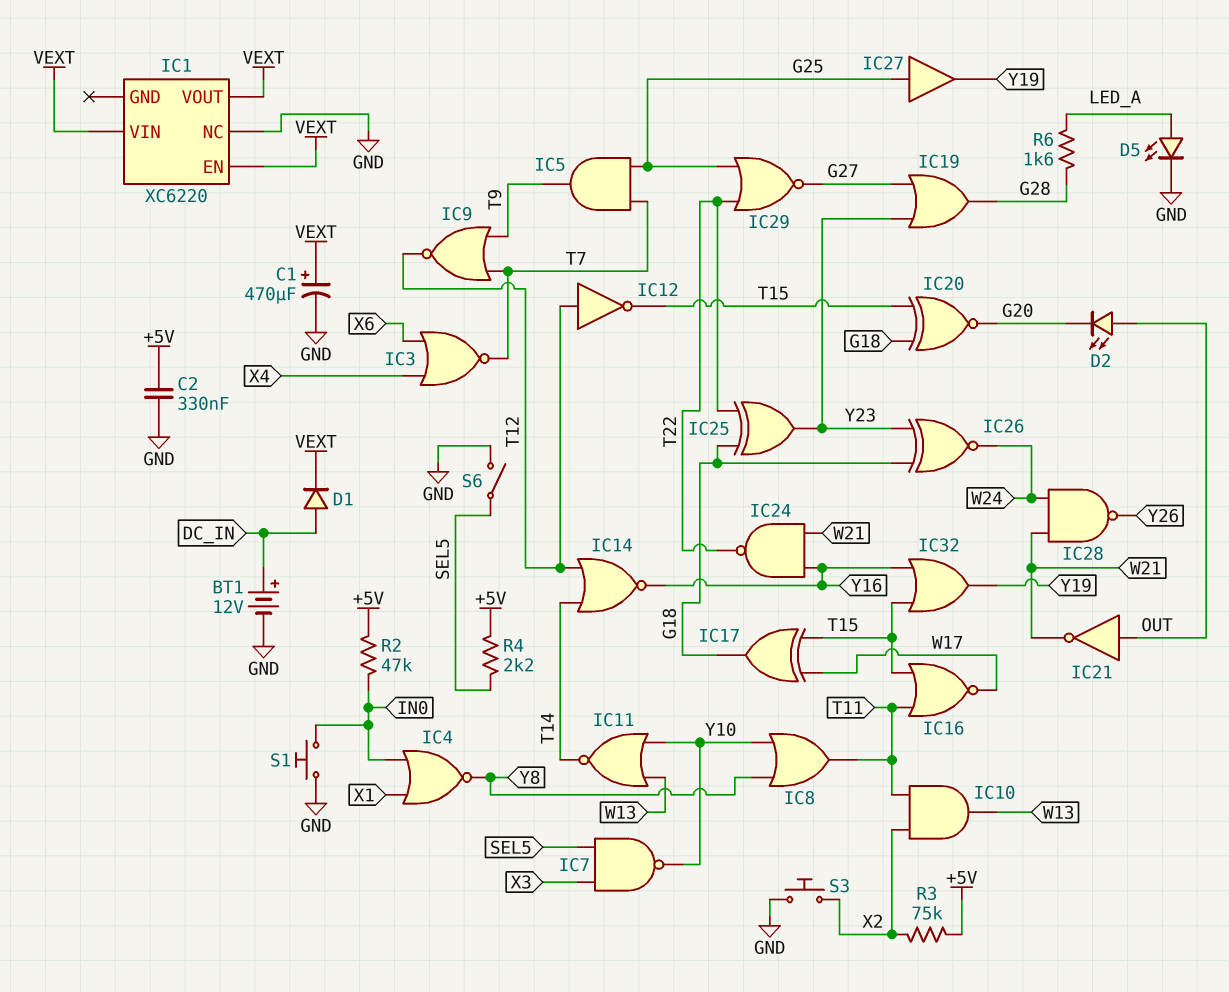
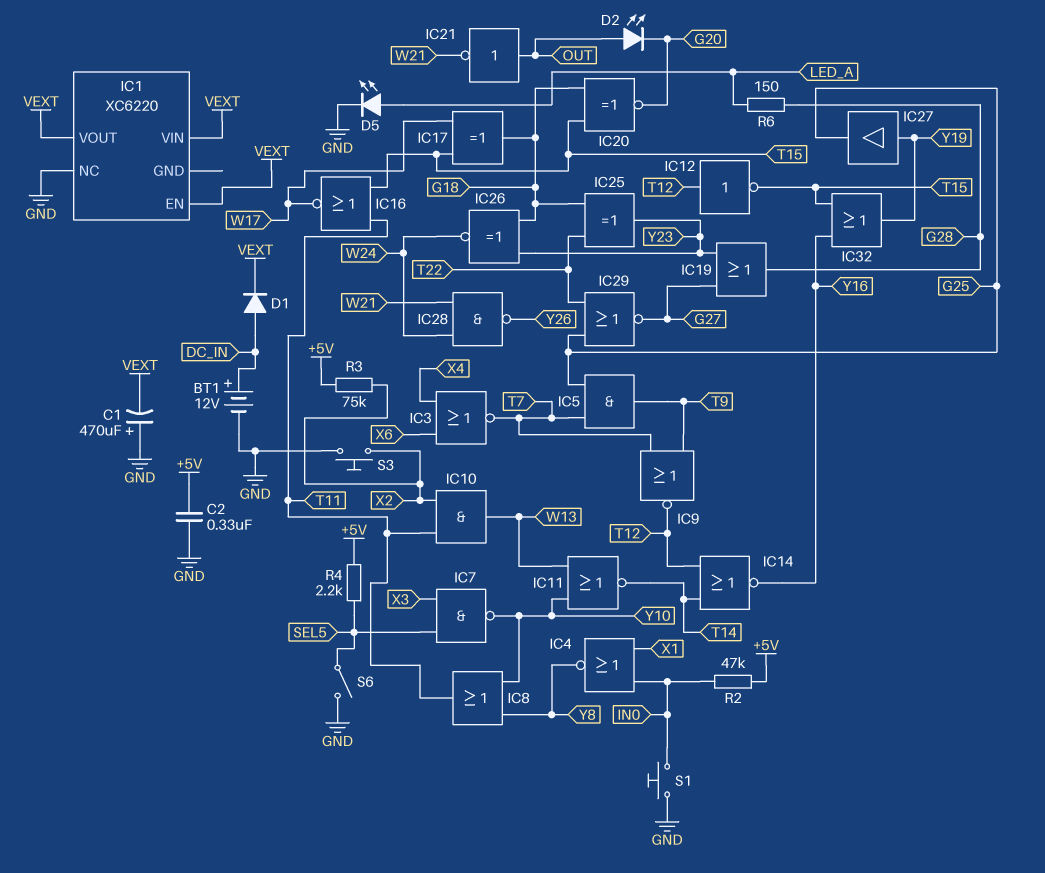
C1: 470uF (plus VEXT, minus GND) -> 470uF (plus GND, minus VEXT)
IC24: NAND (in W21, in Y16, out T22) -> none
IC27: buffer (in G25, out Y19) -> buffer (in Y19, out G25)
R6: 1.6k (G28, LED_A) -> 150 (G28, LED_A)

